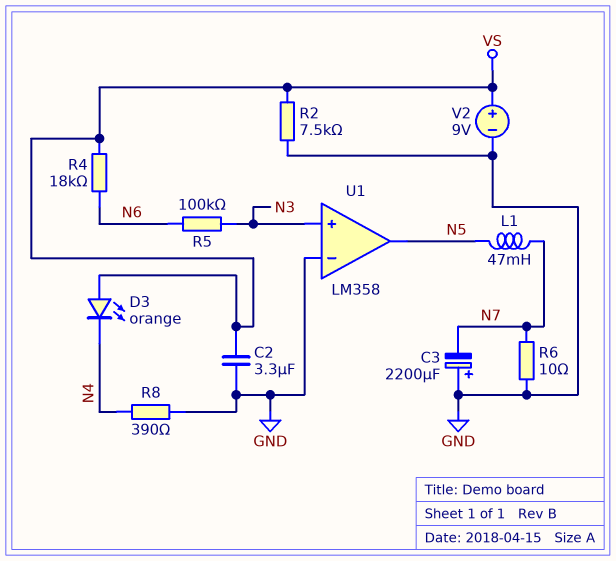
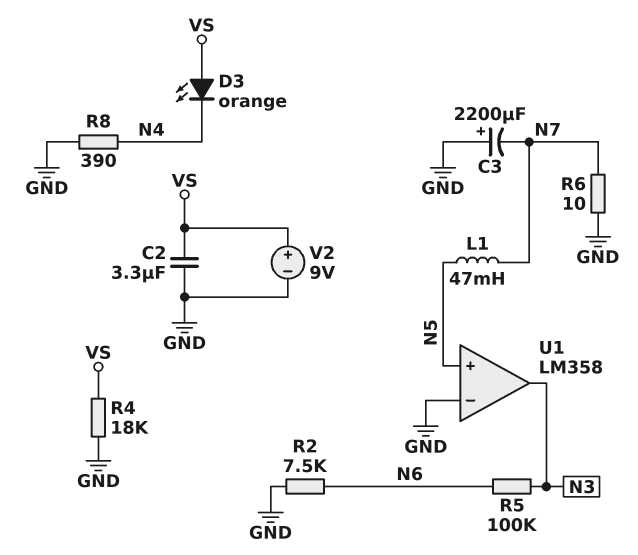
R2: 7.5k (GND, VS) -> 7.5k (GND, N6)
R4: 18k (N6, VS) -> 18k (GND, VS)
U1 pin in+: N3 -> N5
U1 pin out: N5 -> N3

